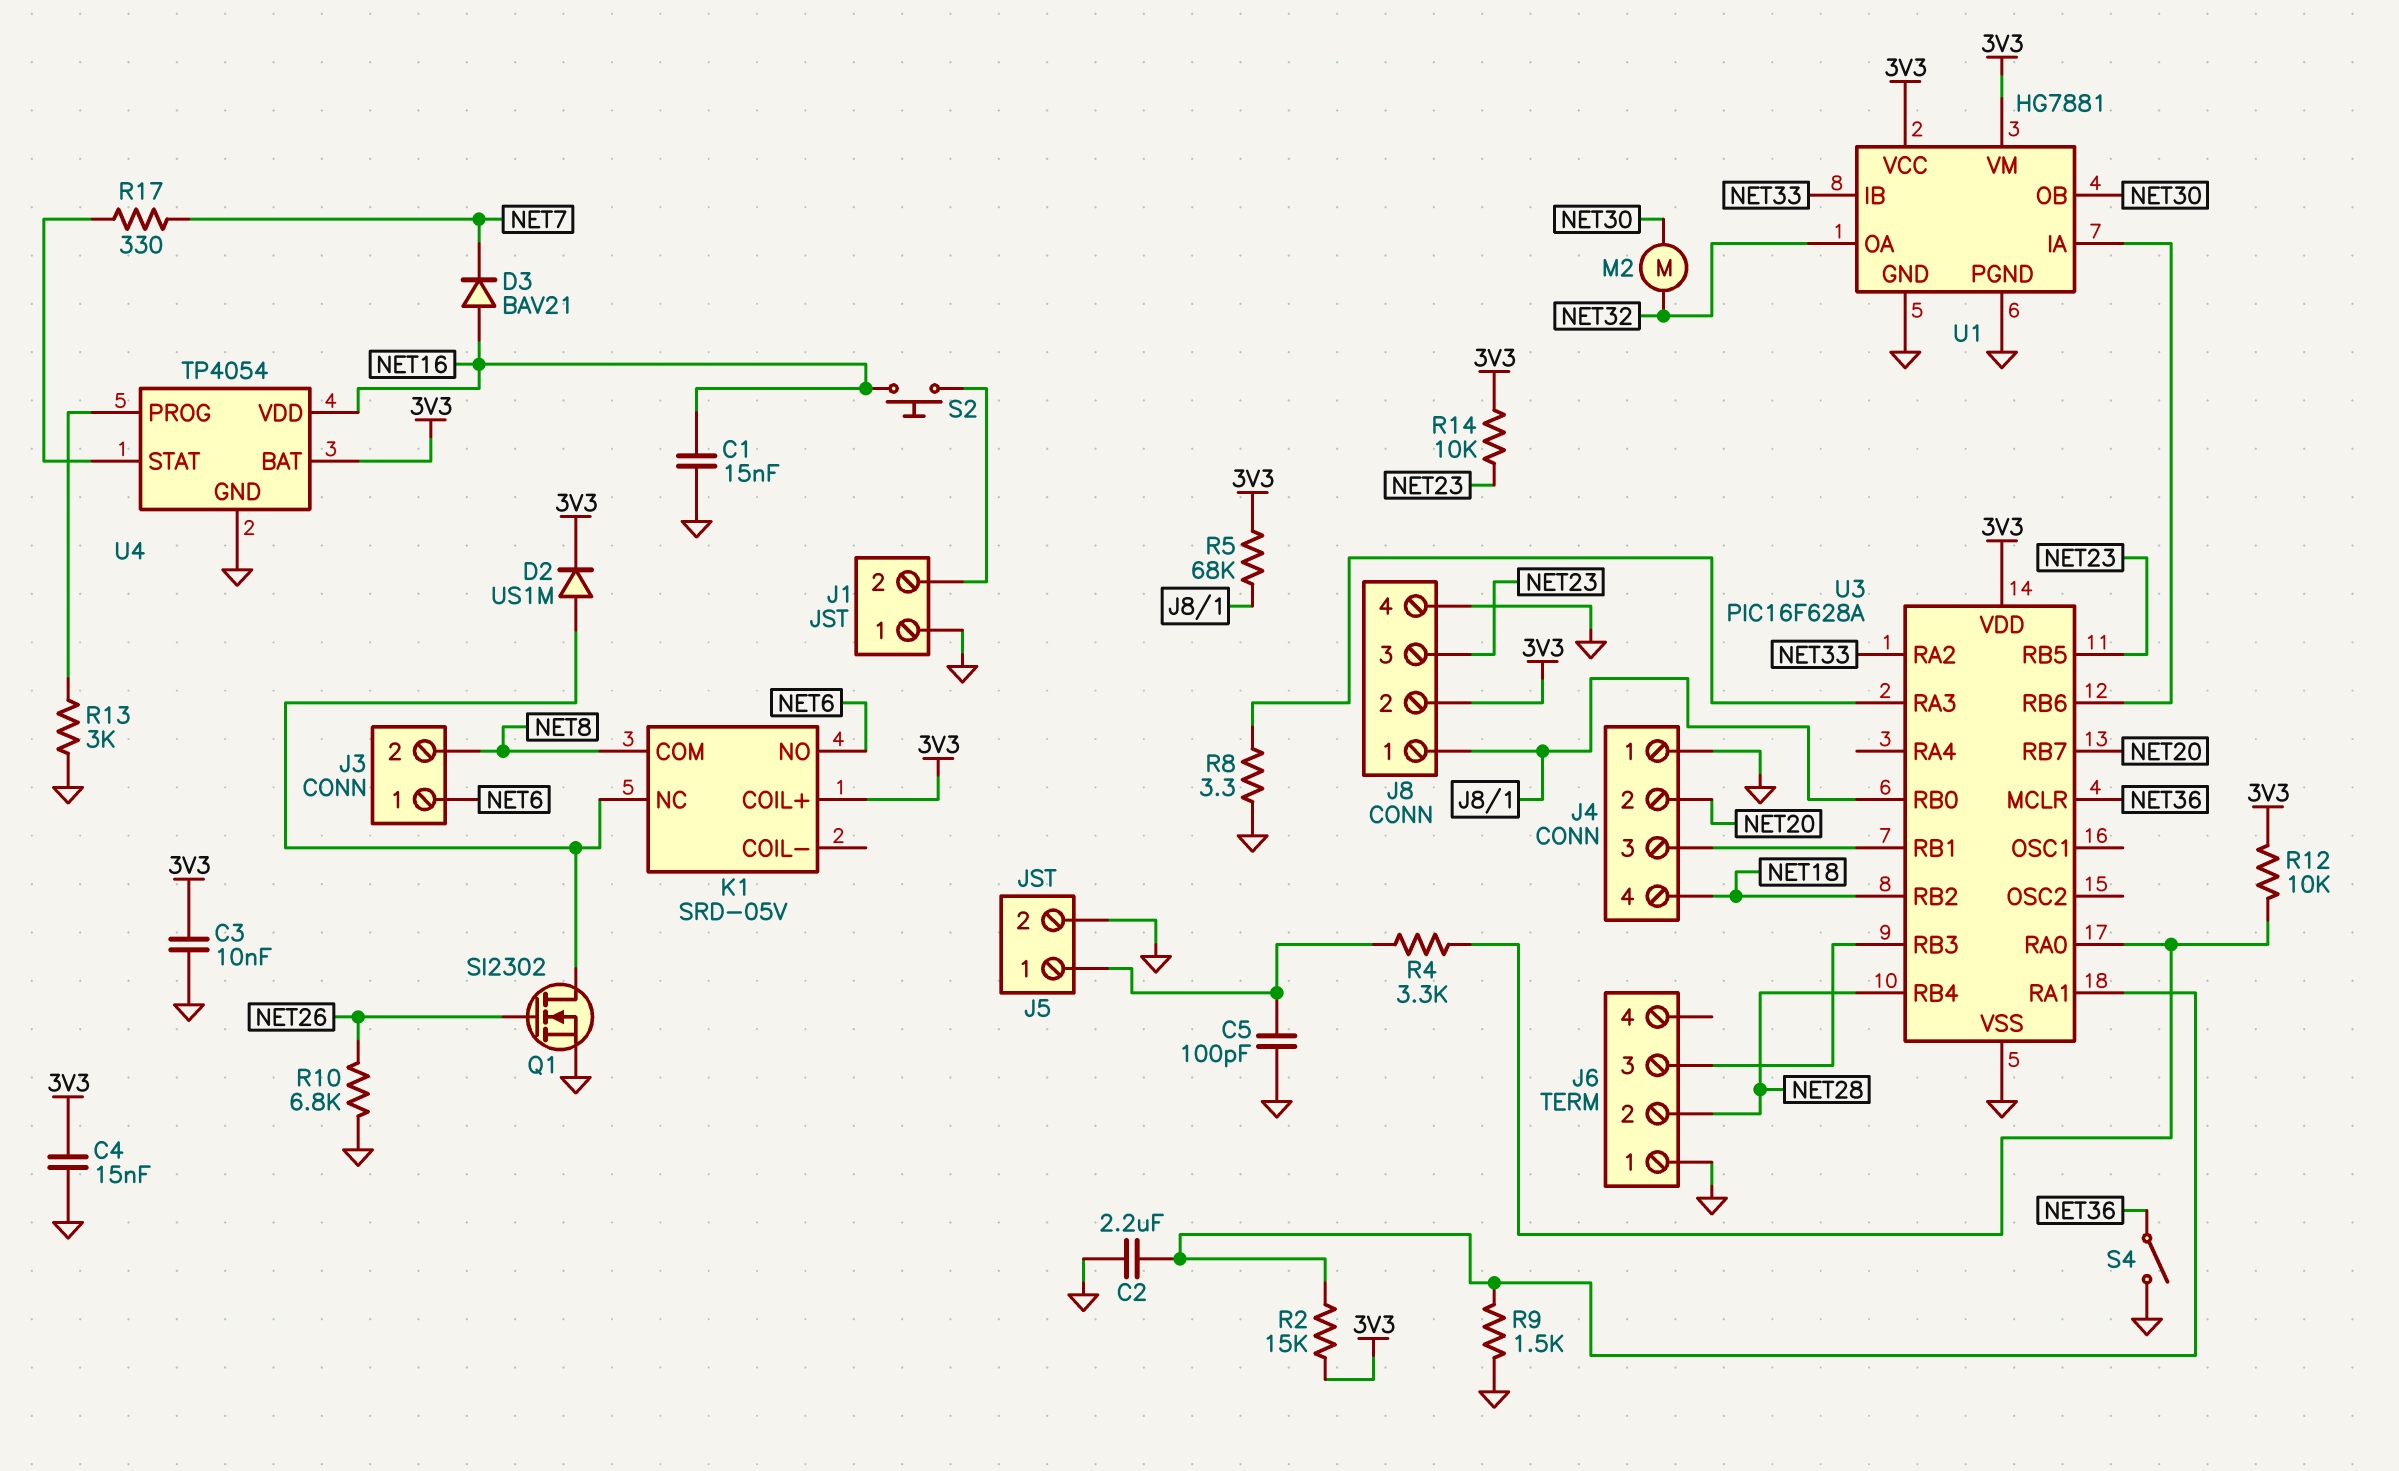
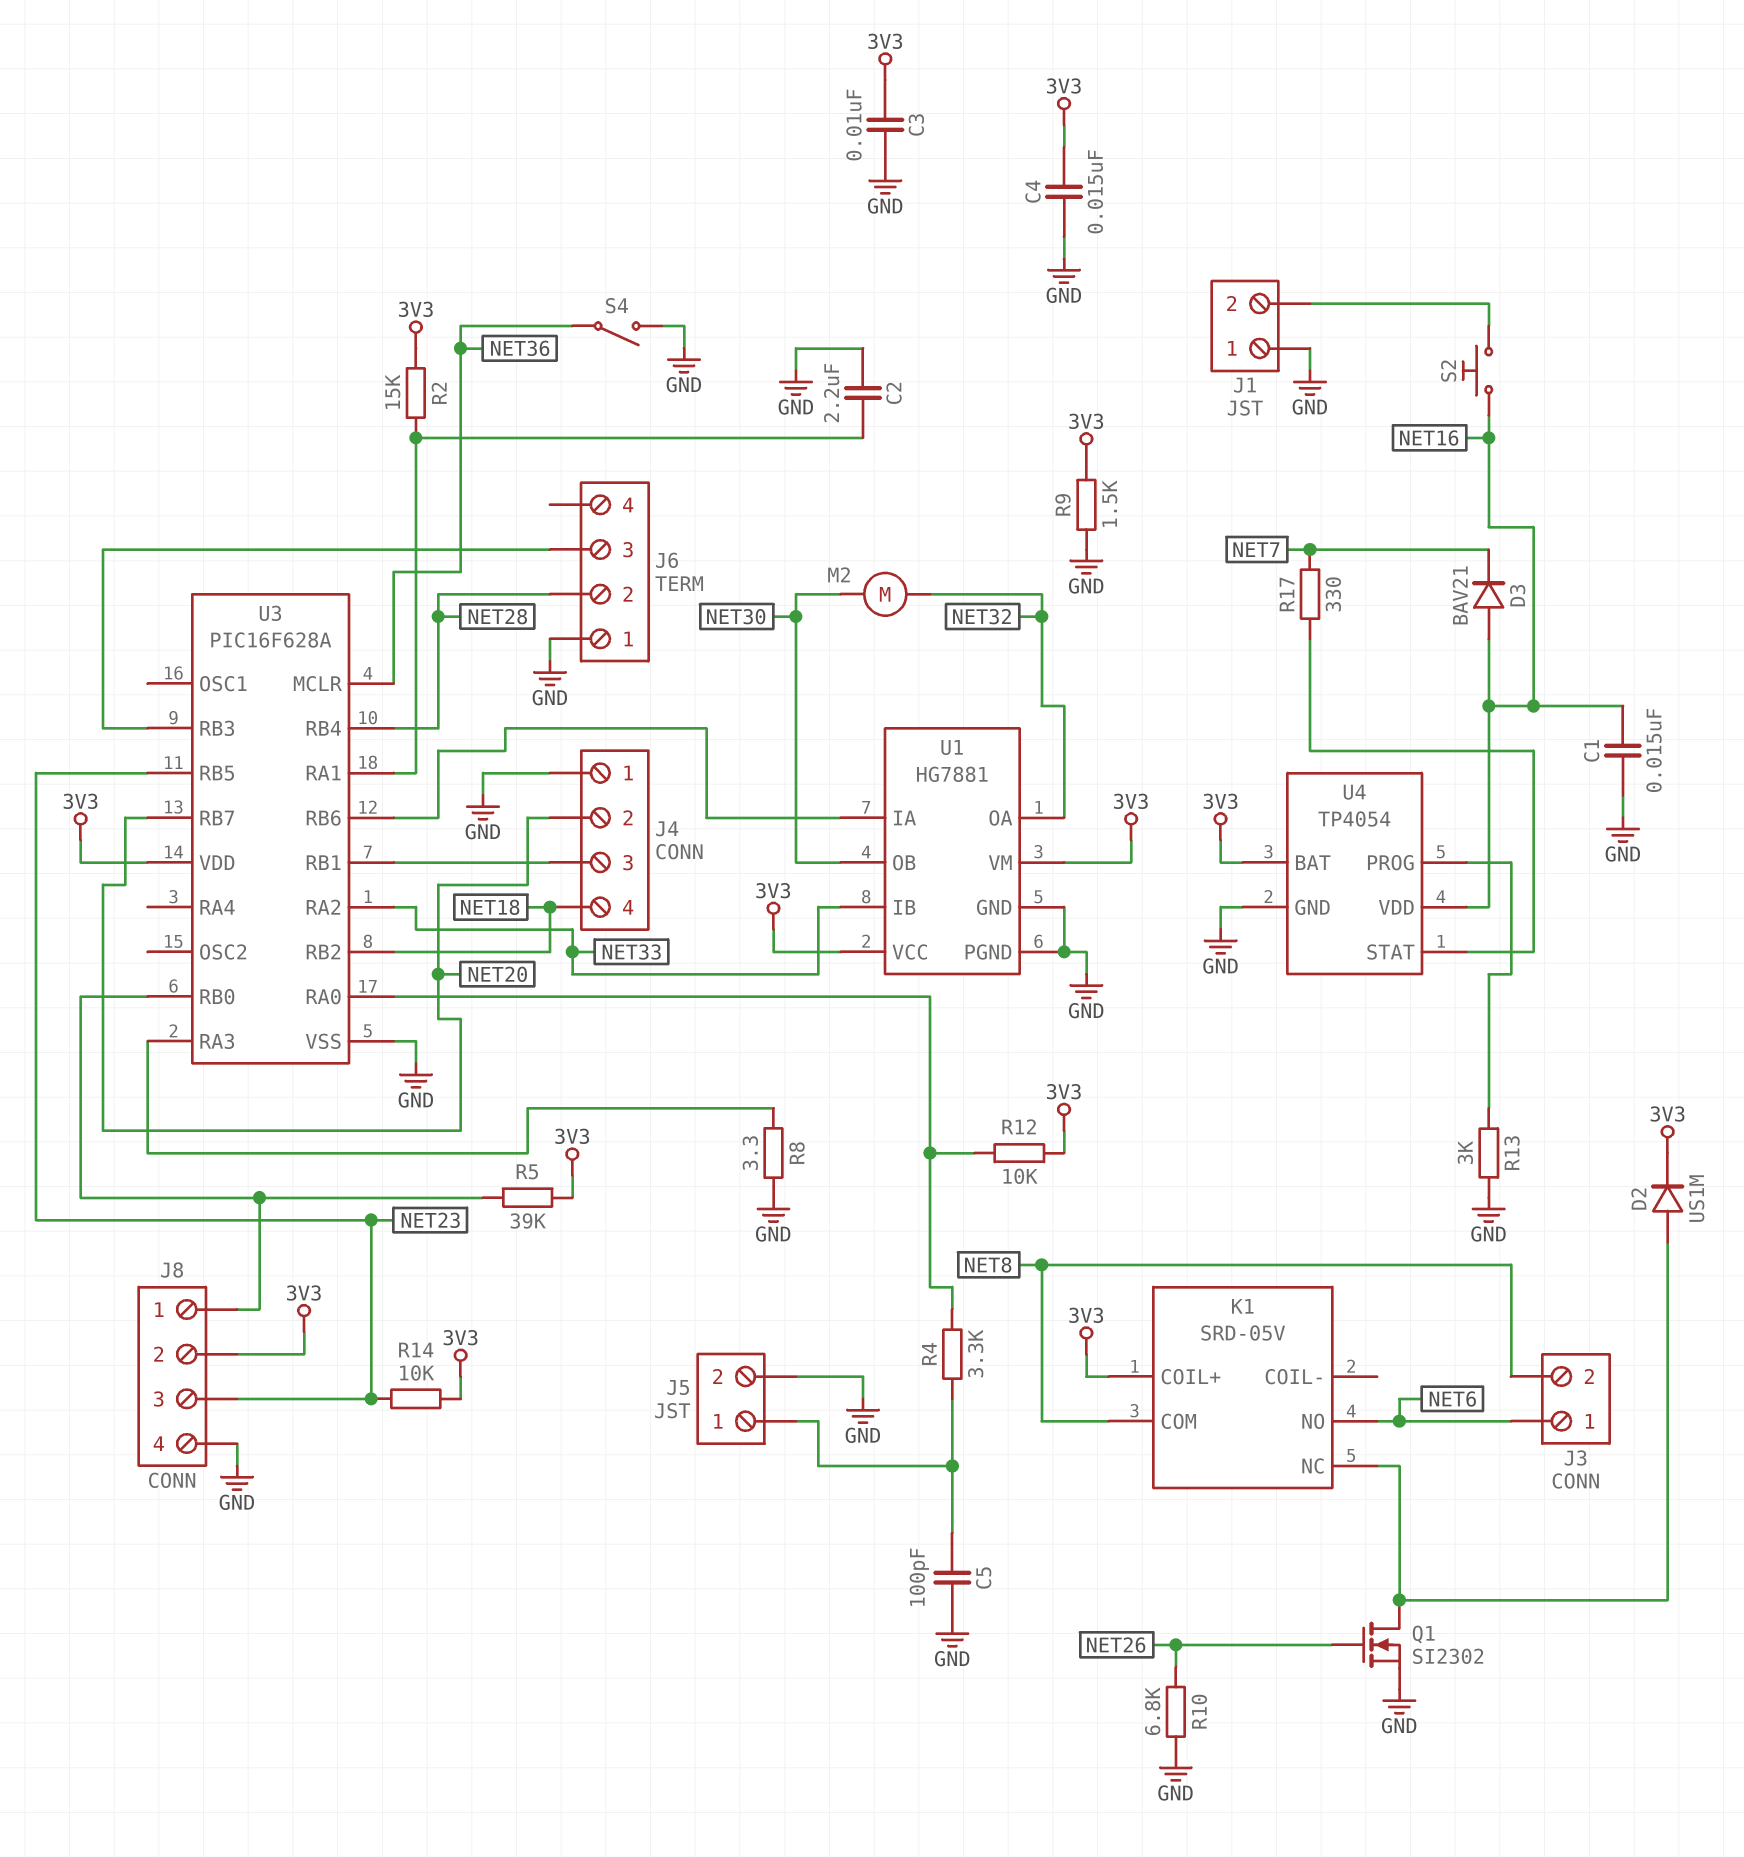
R5: 68k (3V3, J8/1) -> 39k (3V3, J8/1)
R9: 1.5k (GND, U3/RA1) -> 1.5k (3V3, GND)

